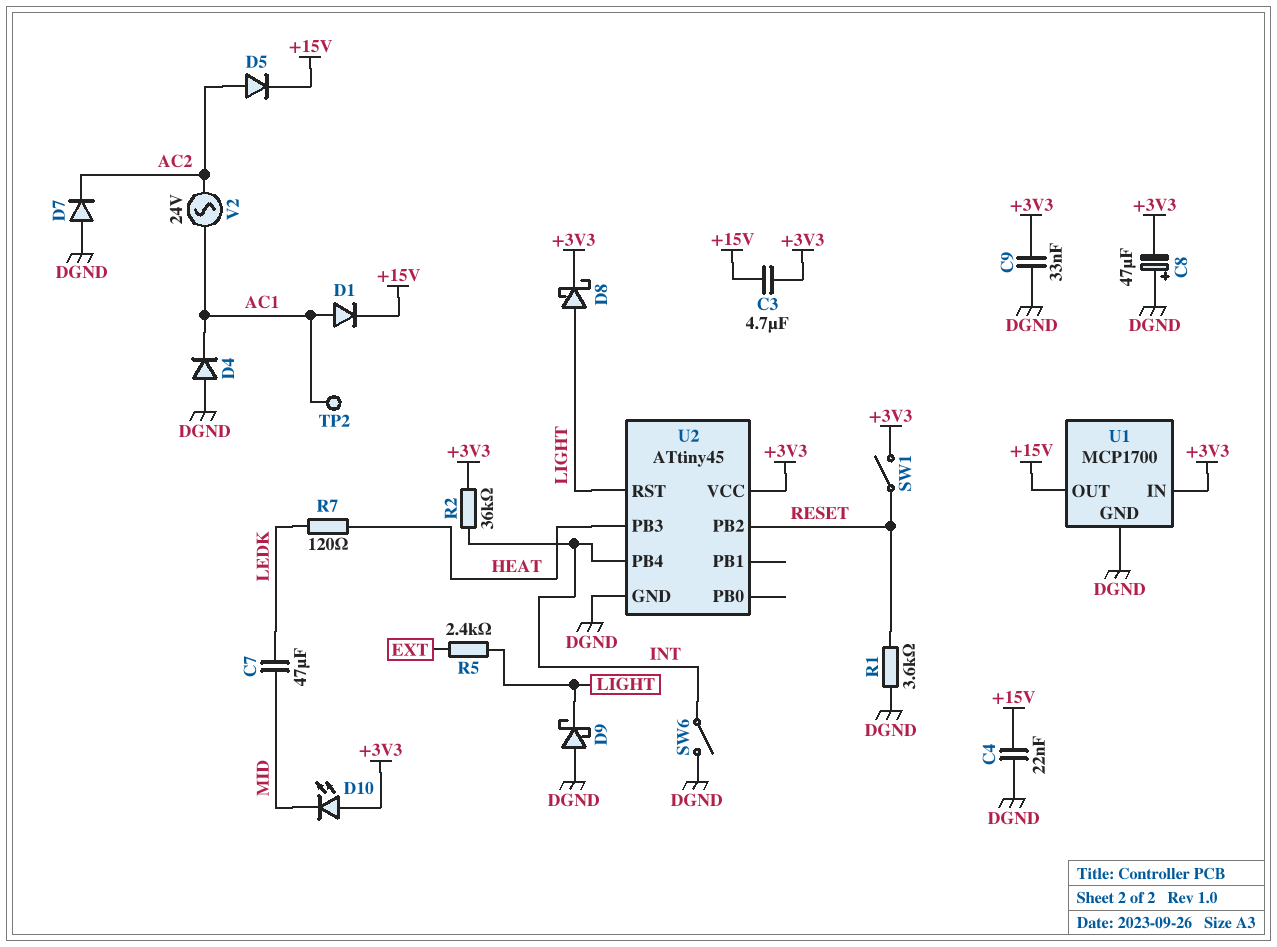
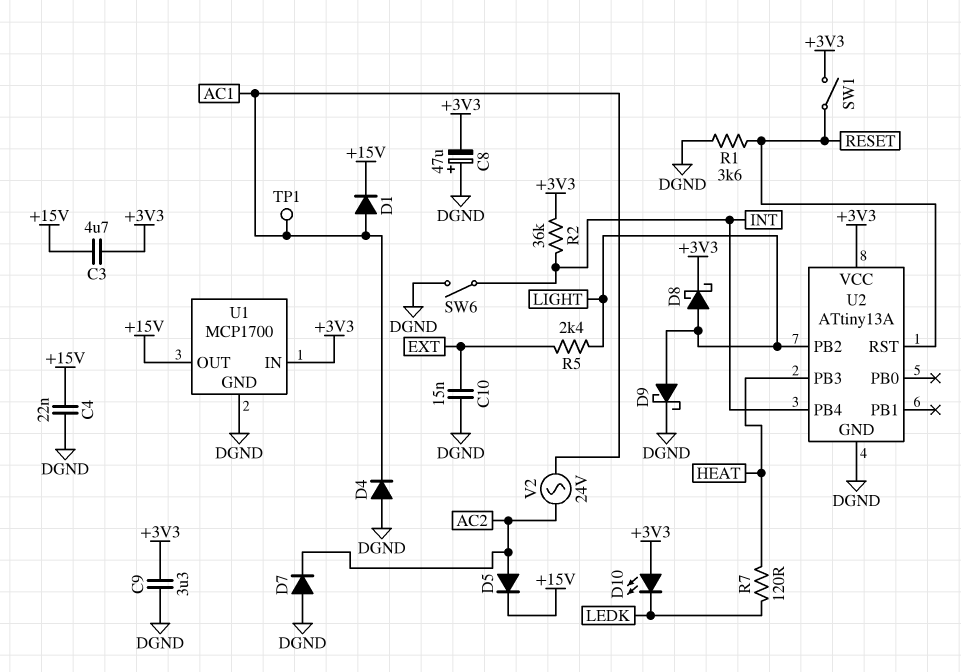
C7: 47uF (LEDK, MID) -> none
C9: 33nF (+3V3, DGND) -> 3.3uF (+3V3, DGND)
C10: none -> 15nF (DGND, EXT)
D9: schottky (A DGND, K LIGHT) -> schottky (A LIGHT, K DGND)
D10: LED (A +3V3, K MID) -> LED (A +3V3, K LEDK)
TP1: none -> test point (AC1)
TP2: test point (AC1) -> none
U2: ATtiny45 -> ATtiny13A
U2 pin PB2: RESET -> LIGHT
U2 pin RST: LIGHT -> RESET

